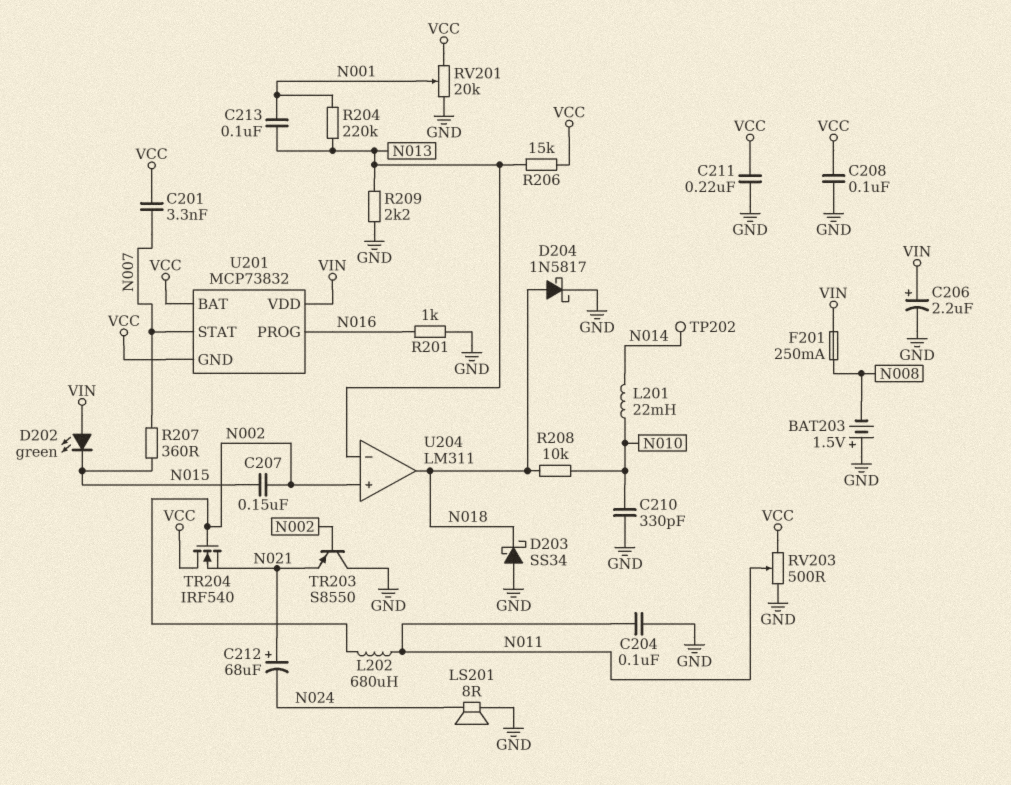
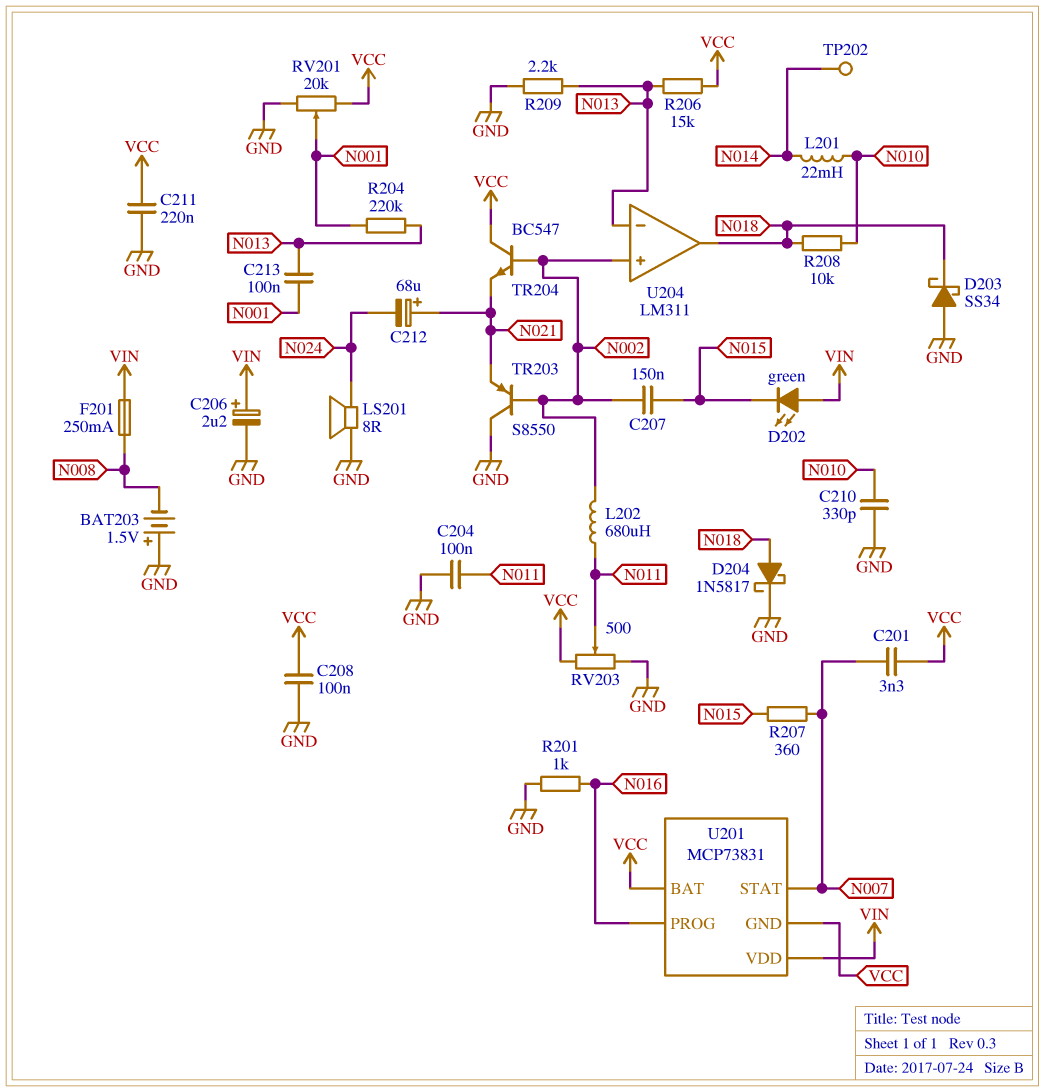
TR204: NMOS IRF540 (G N002, D VCC, S N021) -> NPN BC547 (B N002, C VCC, E N021)
U201: MCP73832 -> MCP73831

